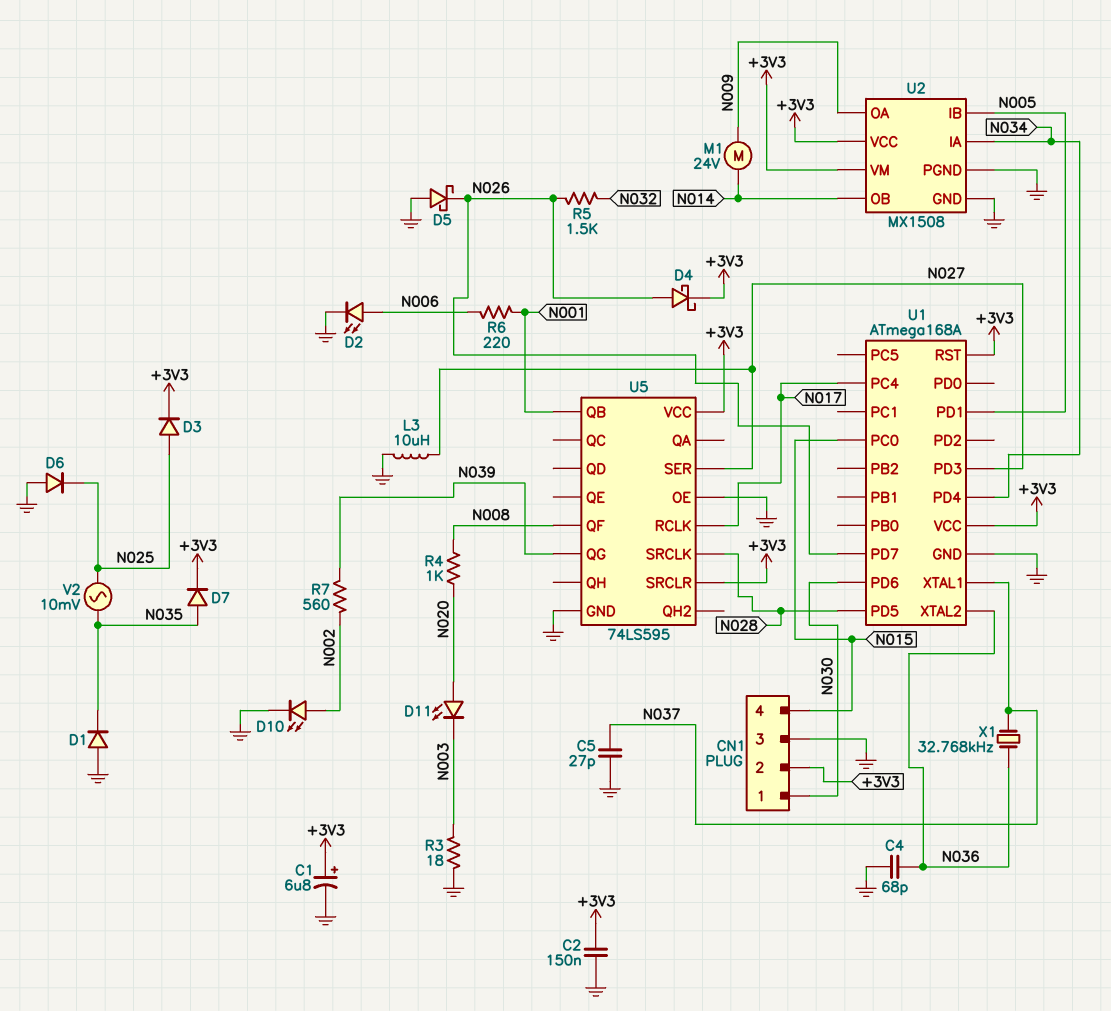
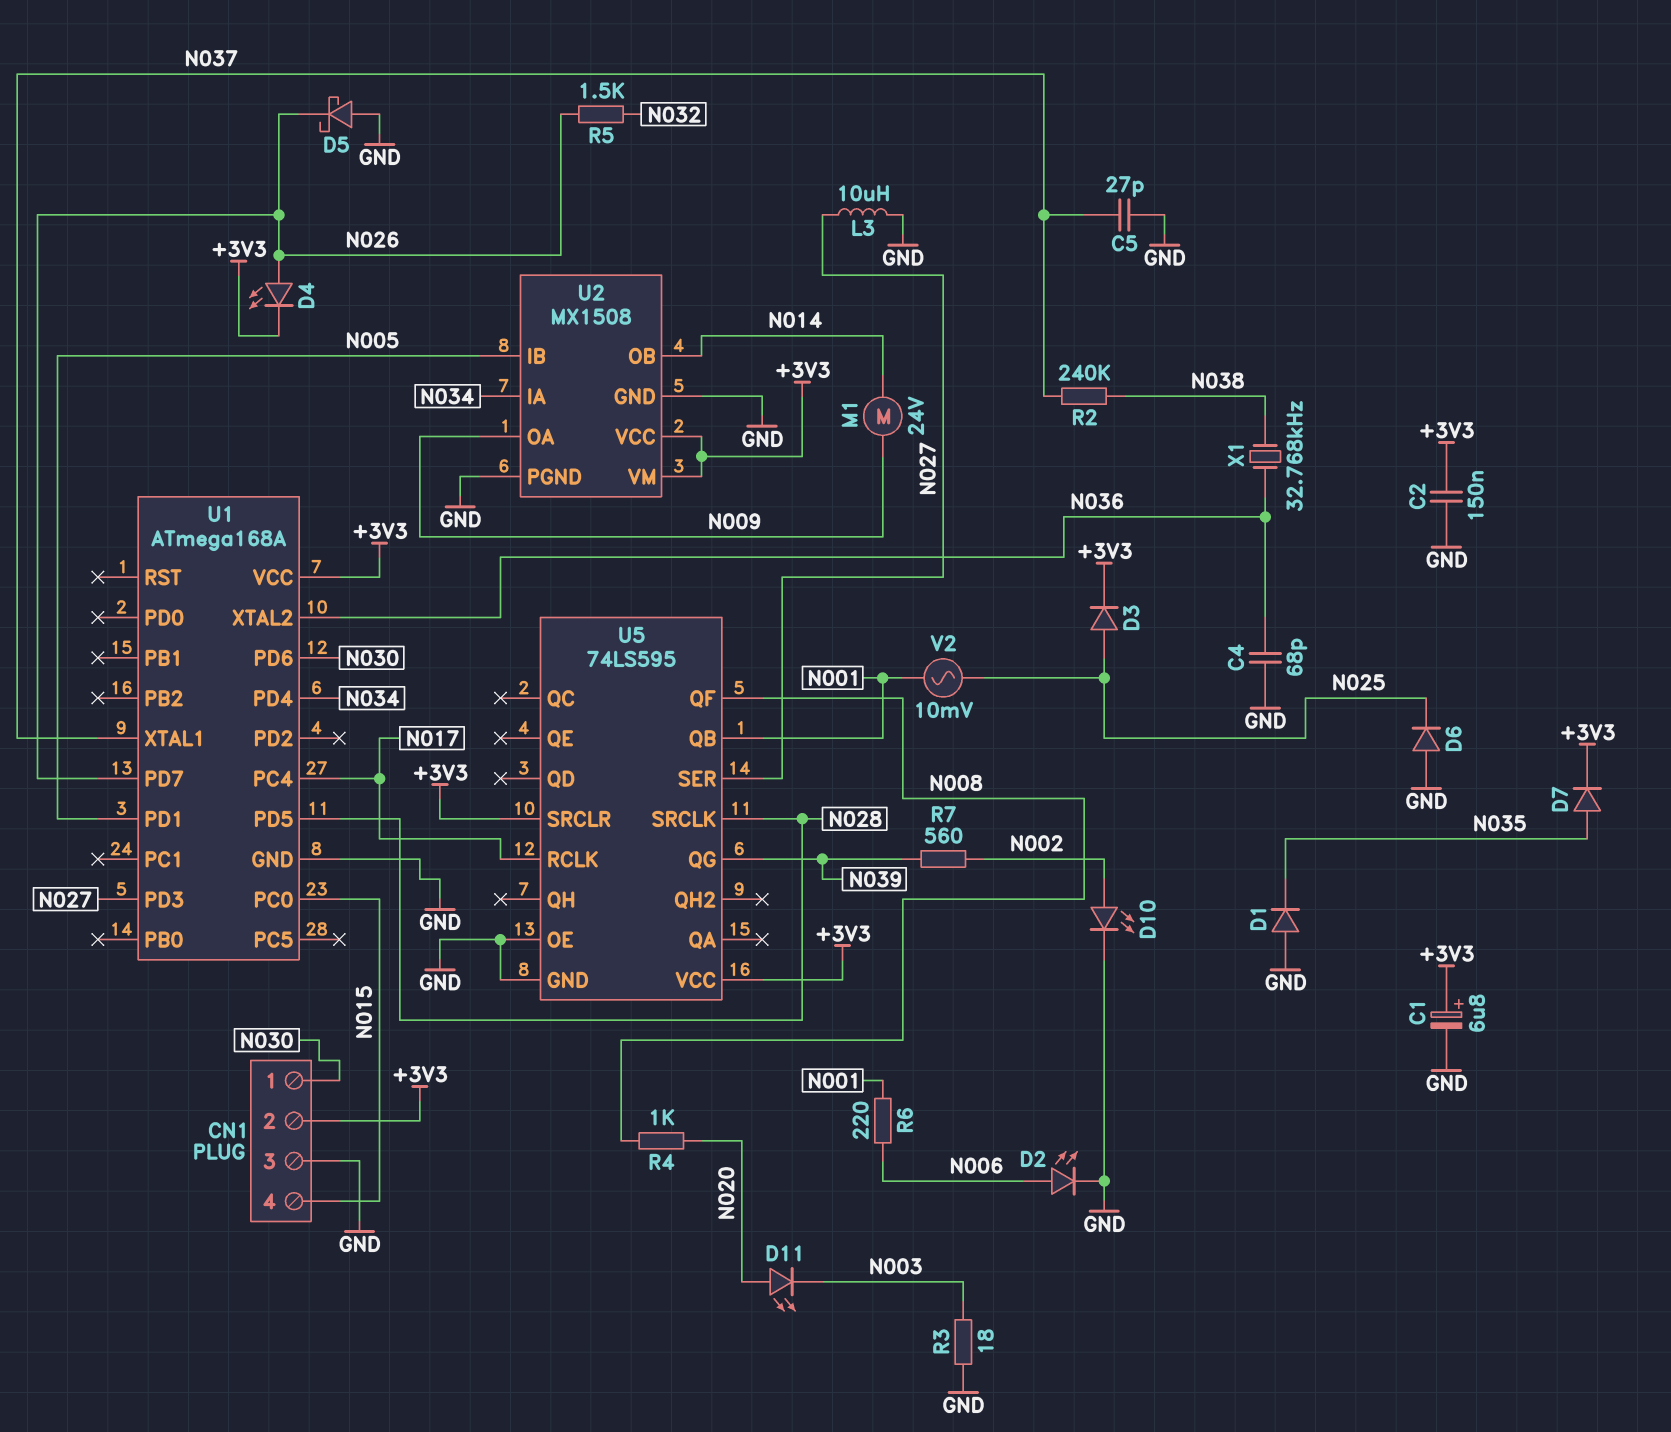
D4: schottky (A N026, K +3V3) -> LED (A N026, K +3V3)
R2: none -> 240k (N037, N038)
U1 pin RST: +3V3 -> none
V2: AC 10mV (N025, N035) -> AC 10mV (N001, N025)
X1: 32.768kHz (N036, N037) -> 32.768kHz (N036, N038)

